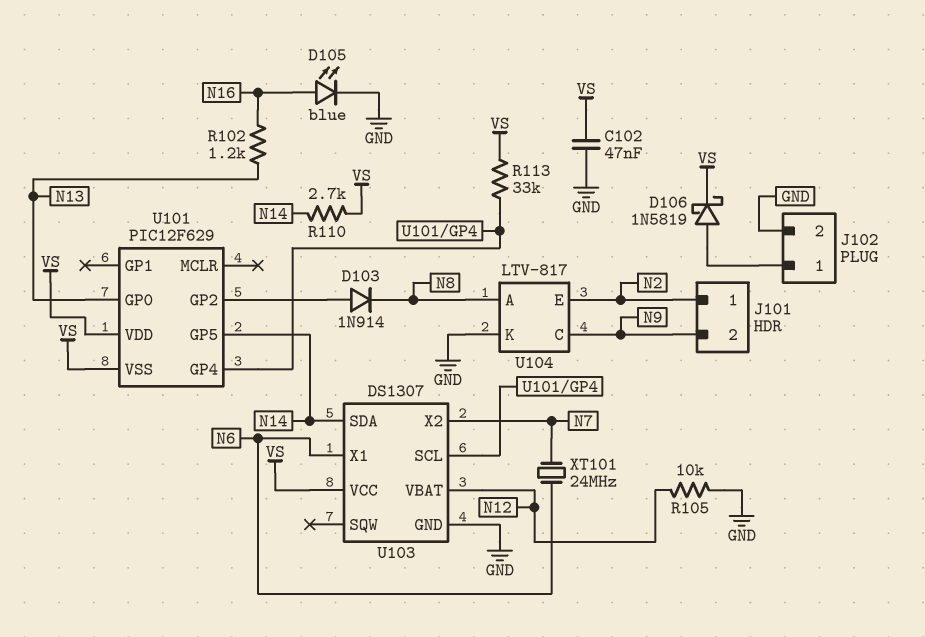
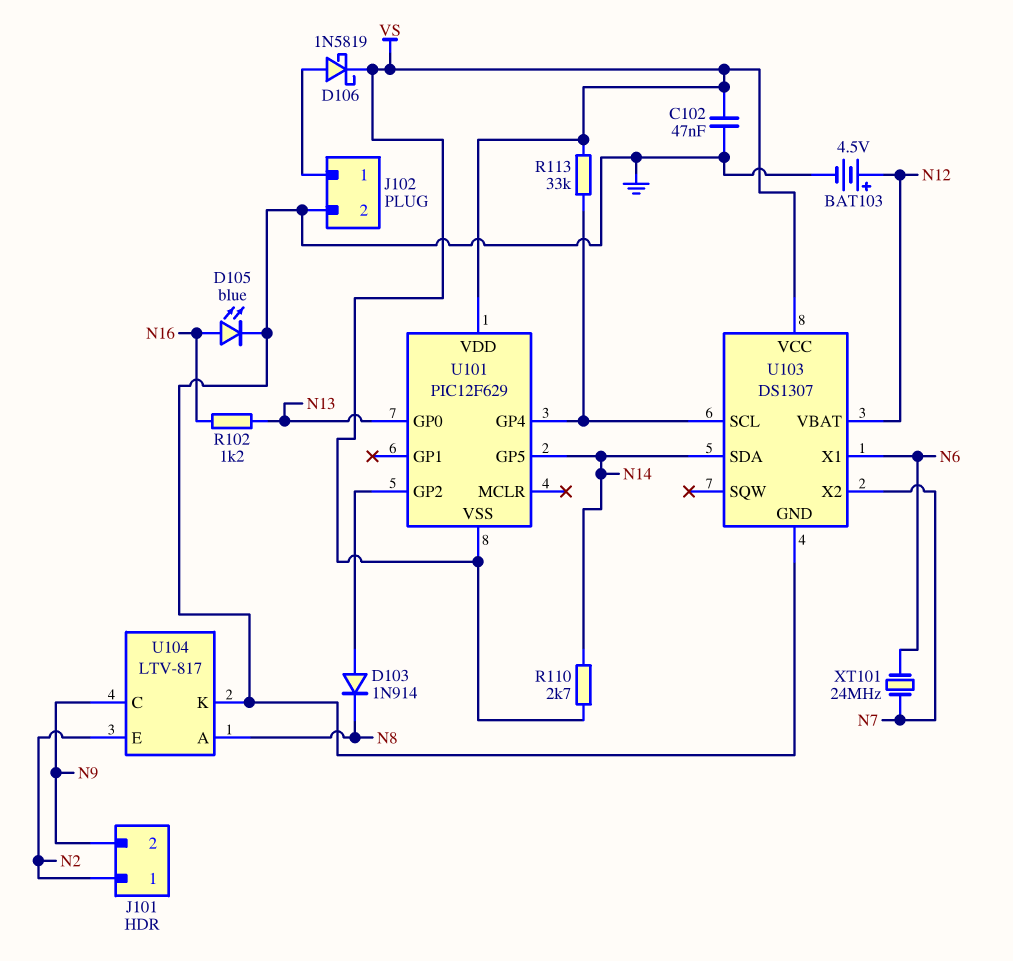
BAT103: none -> 4.5V (plus N12, minus GND)
R105: 10k (GND, N12) -> none

